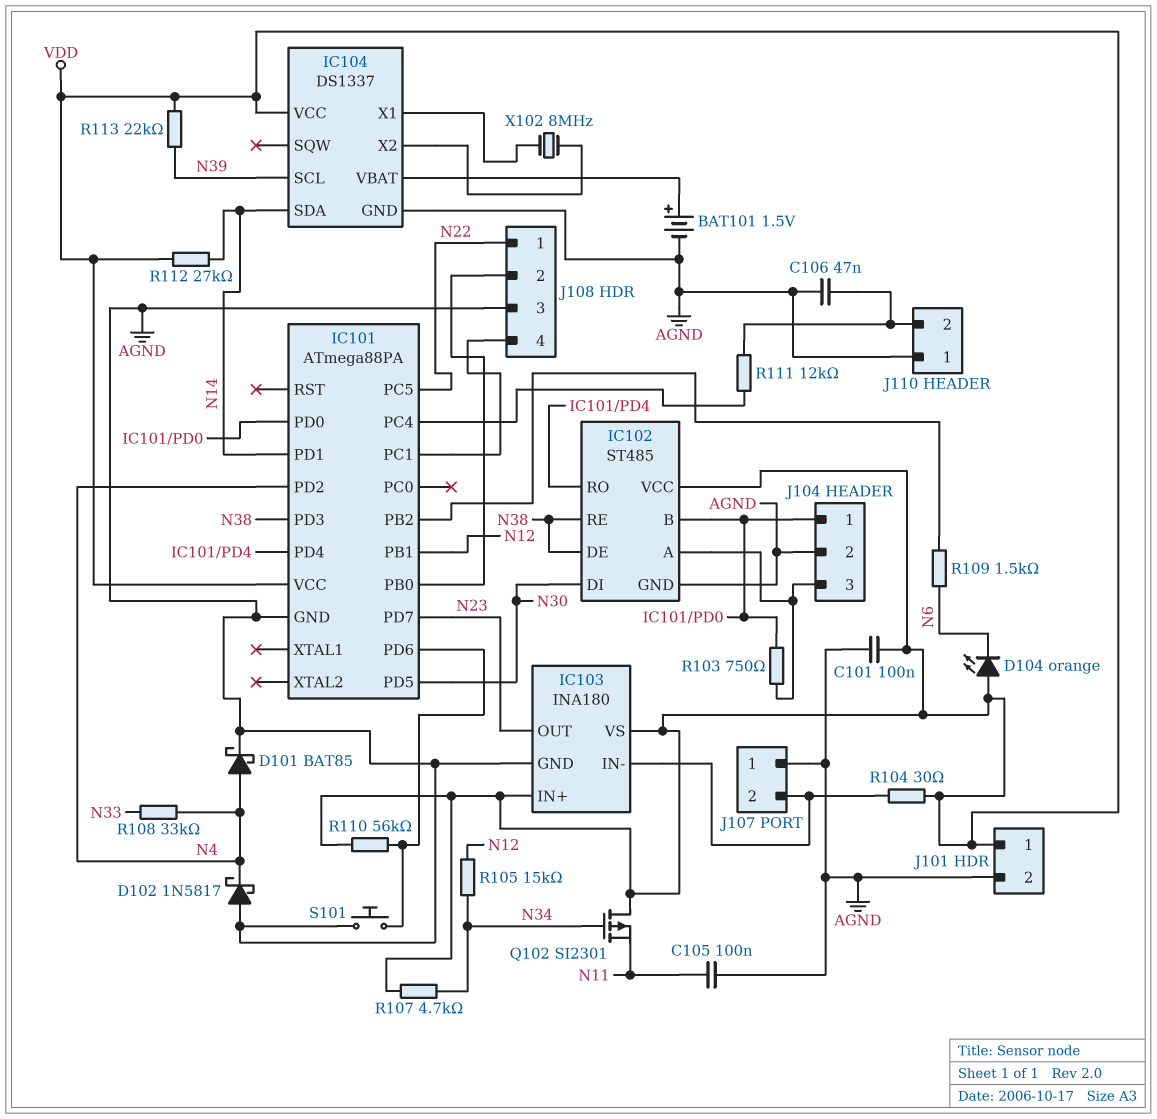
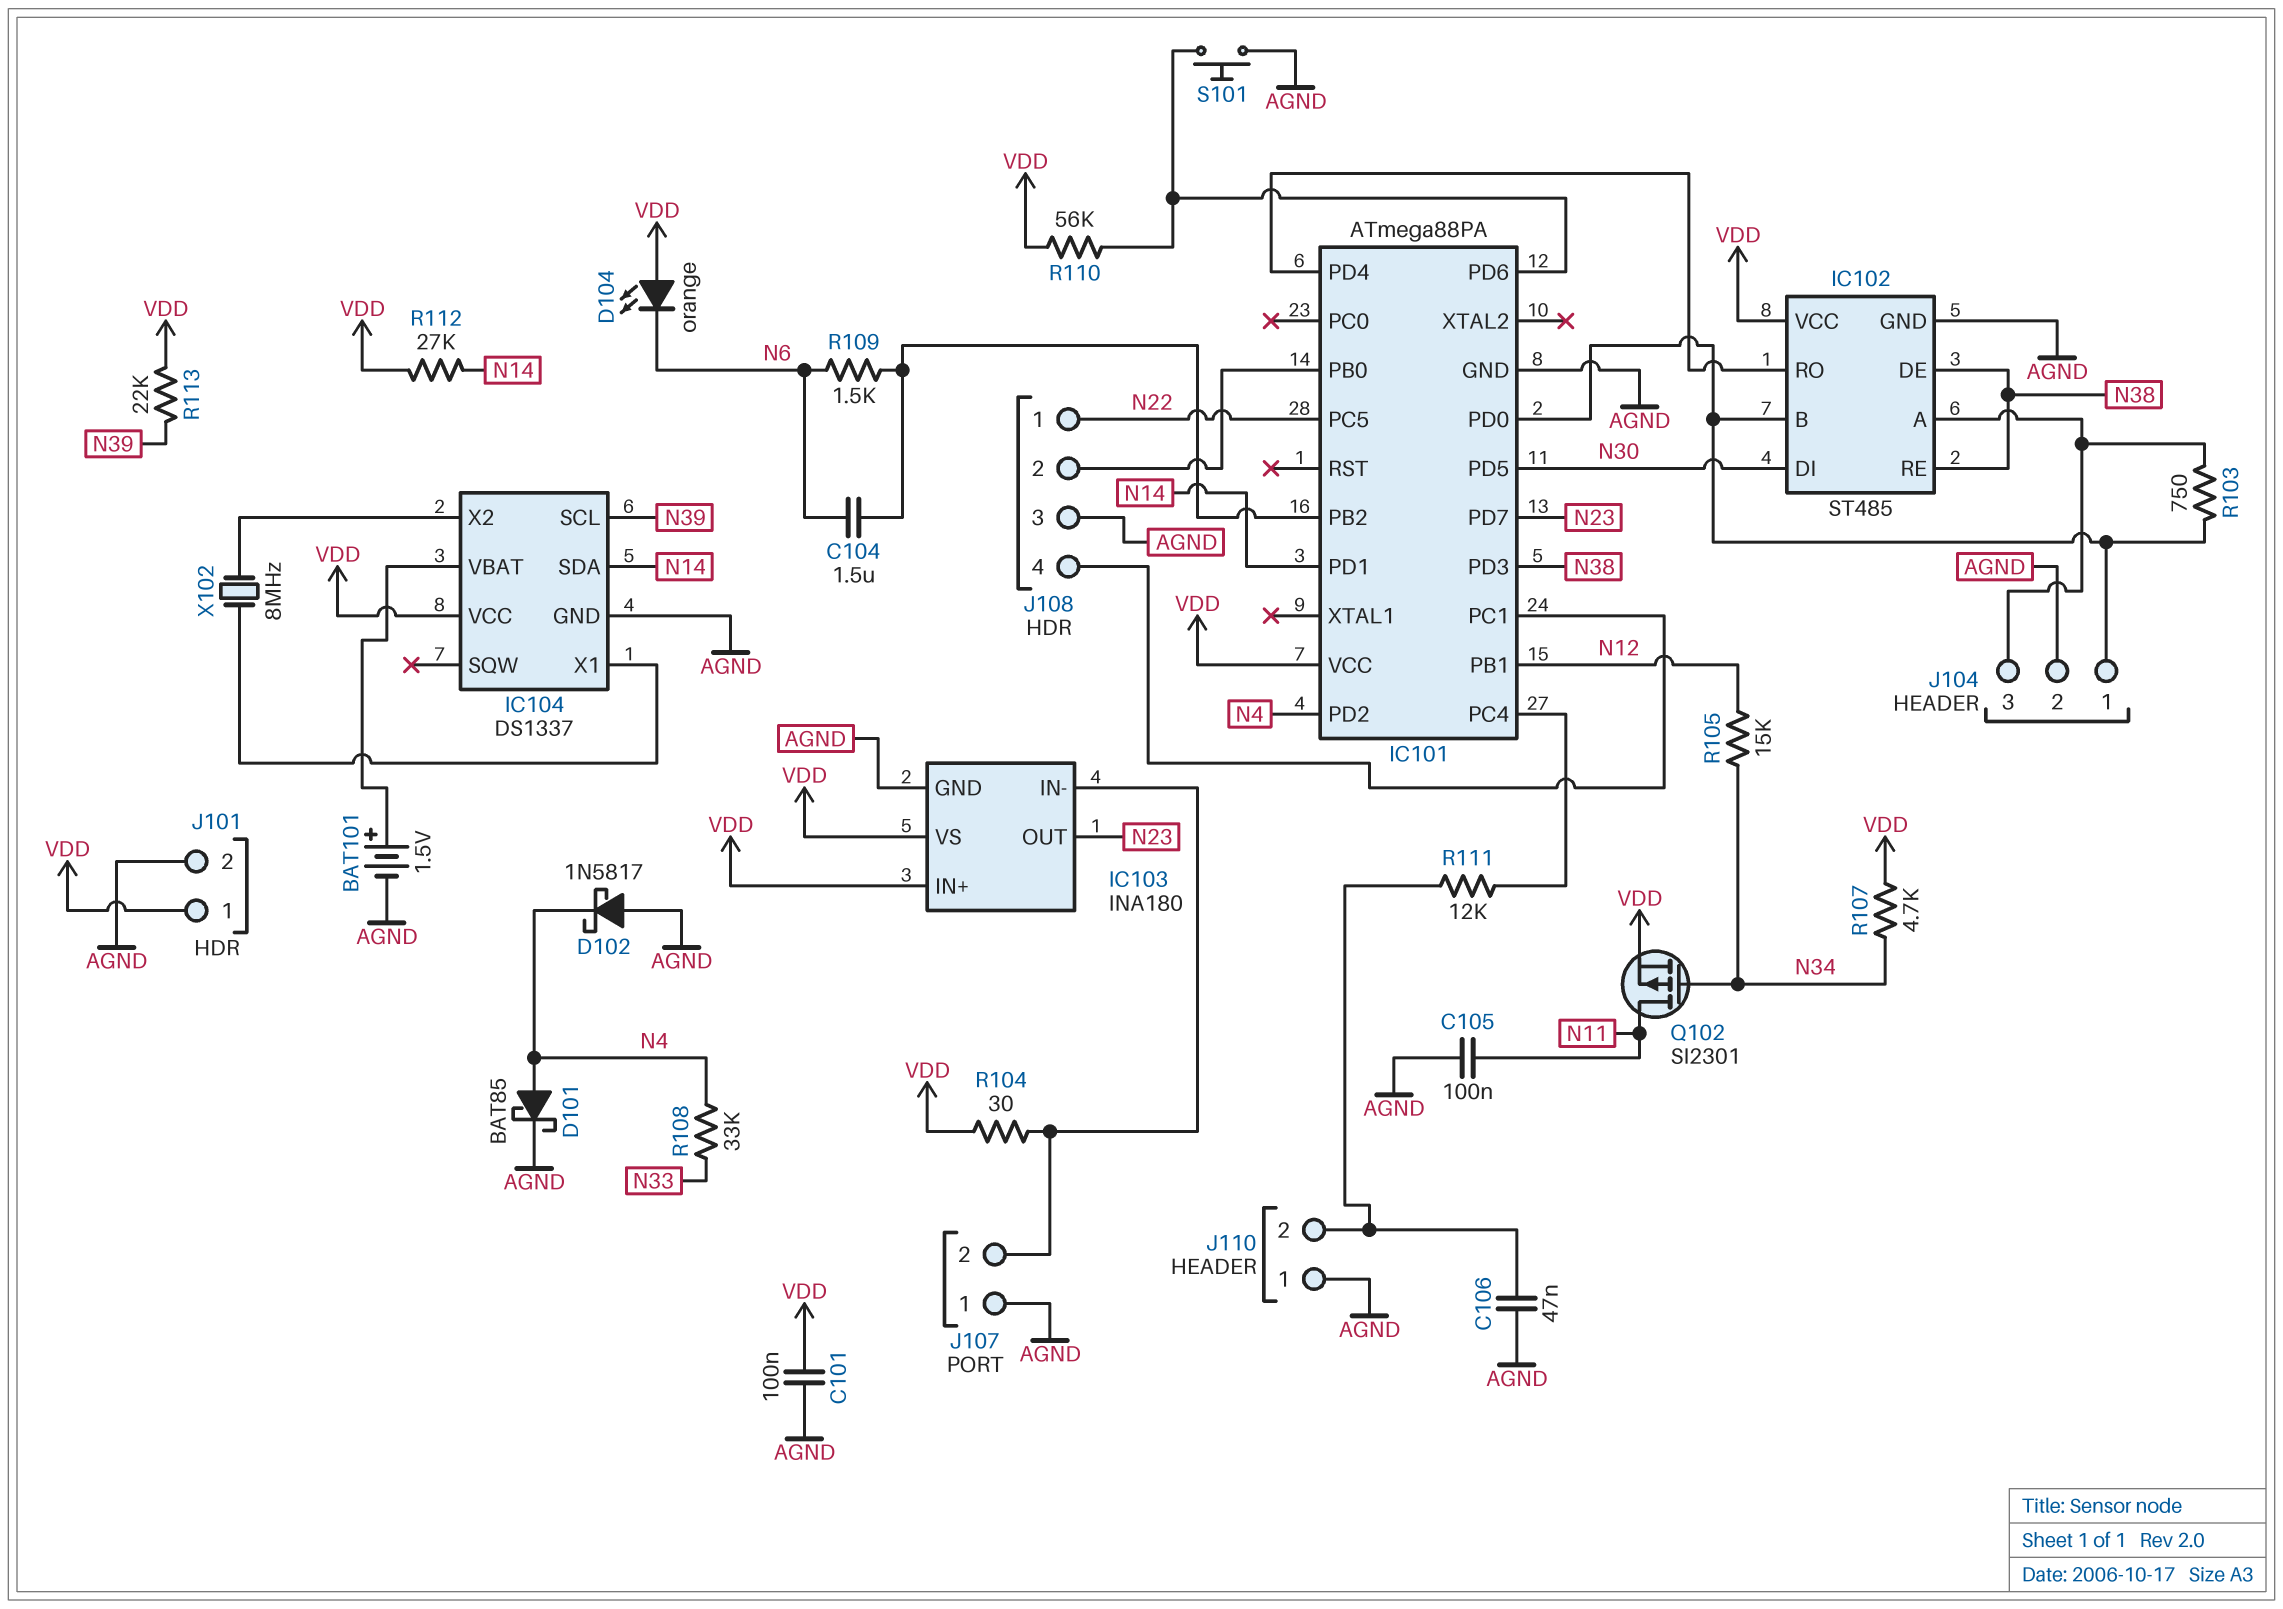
C104: none -> 1.5uF (IC101/PB2, N6)
Q102: PMOS SI2301 (G N34, D VDD, S N11) -> PMOS SI2301 (G N34, D N11, S VDD)

